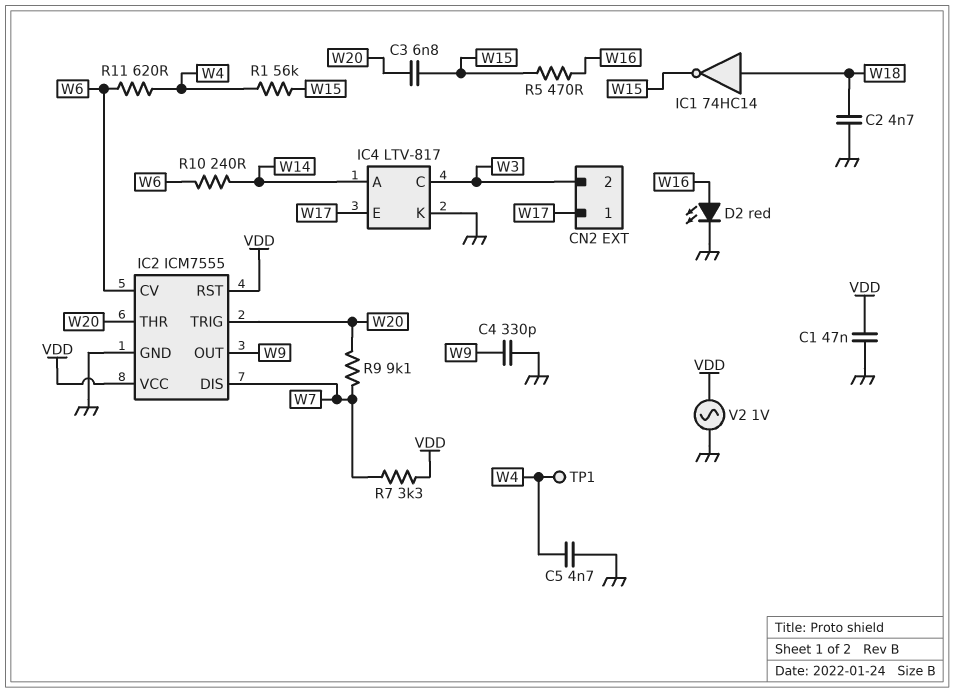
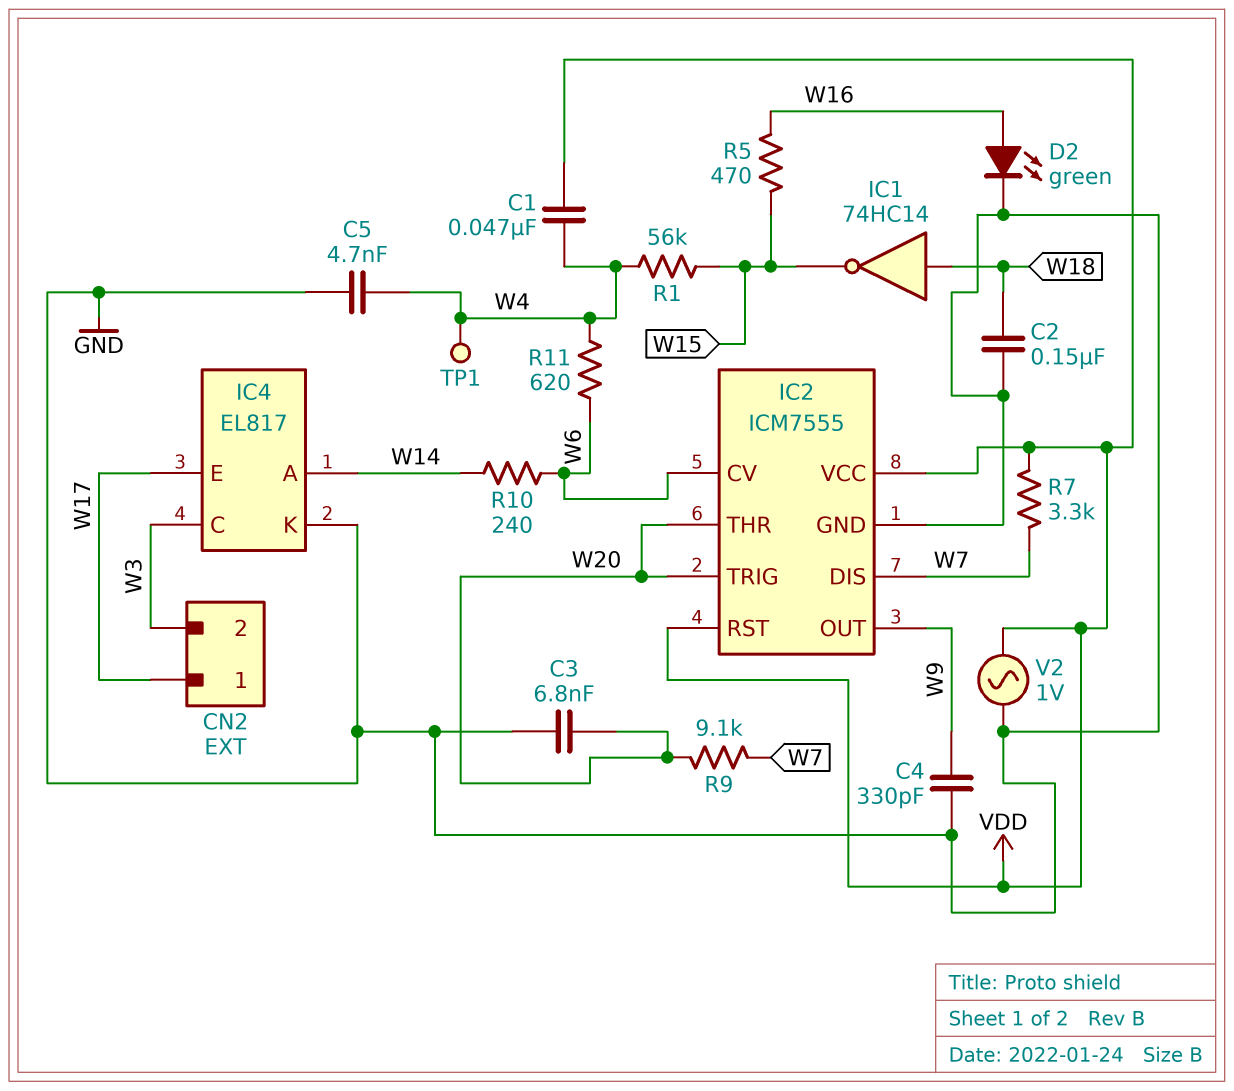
C1: 47nF (GND, VDD) -> 47nF (VDD, W4)
C2: 4.7nF (GND, W18) -> 150nF (GND, W18)
C3: 6.8nF (W15, W20) -> 6.8nF (GND, W20)
D2: LED red (A W16, K GND) -> LED green (A W16, K GND)
IC4: LTV-817 -> EL817

